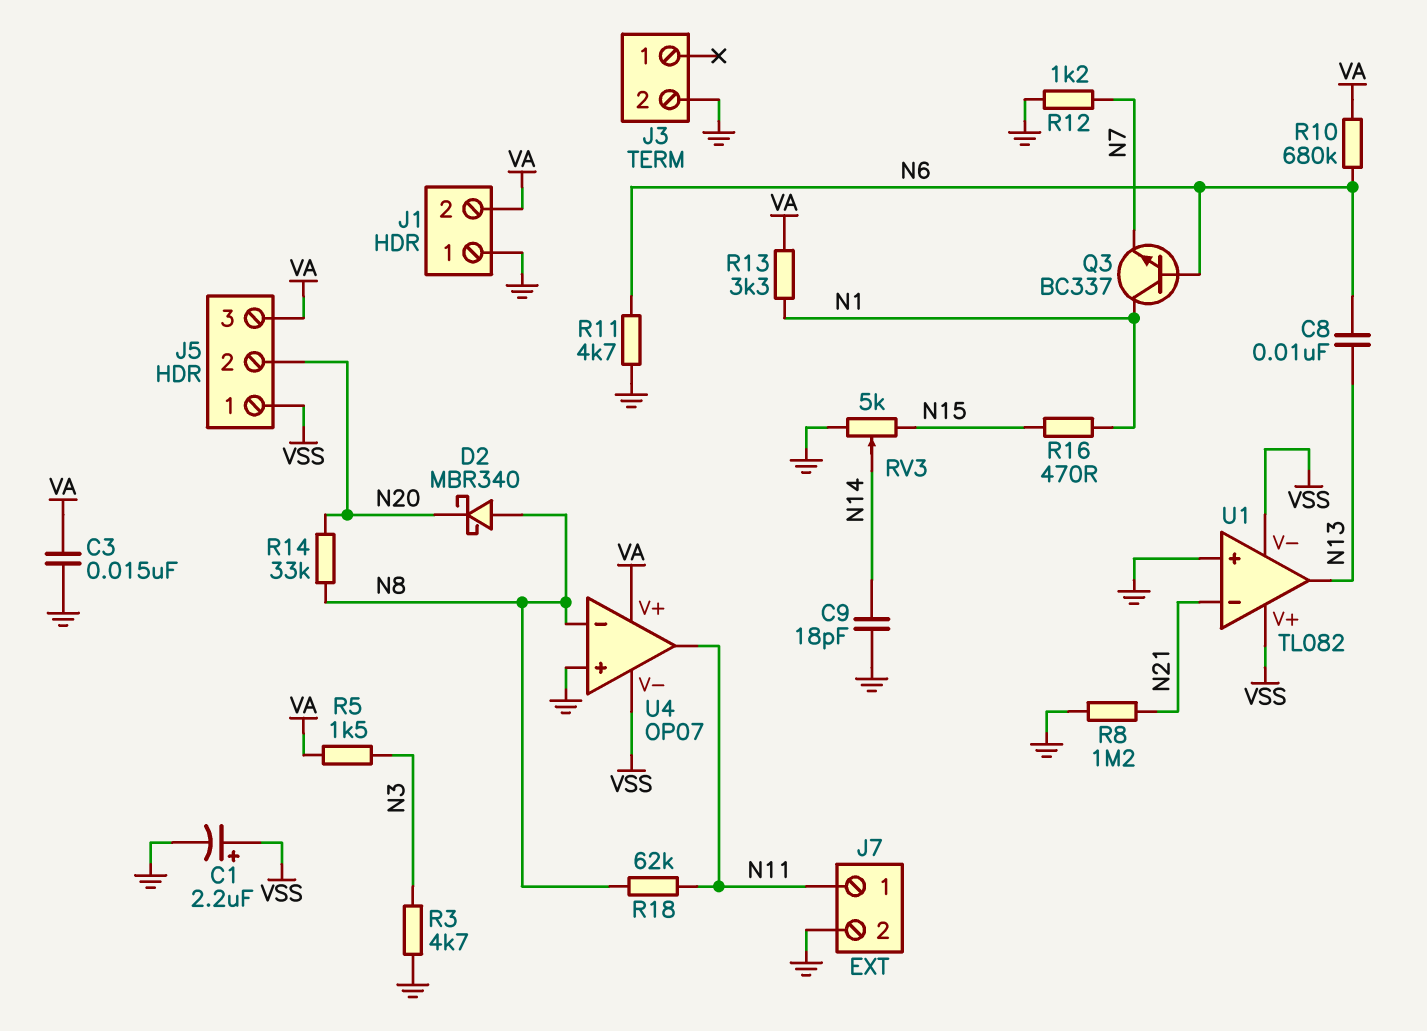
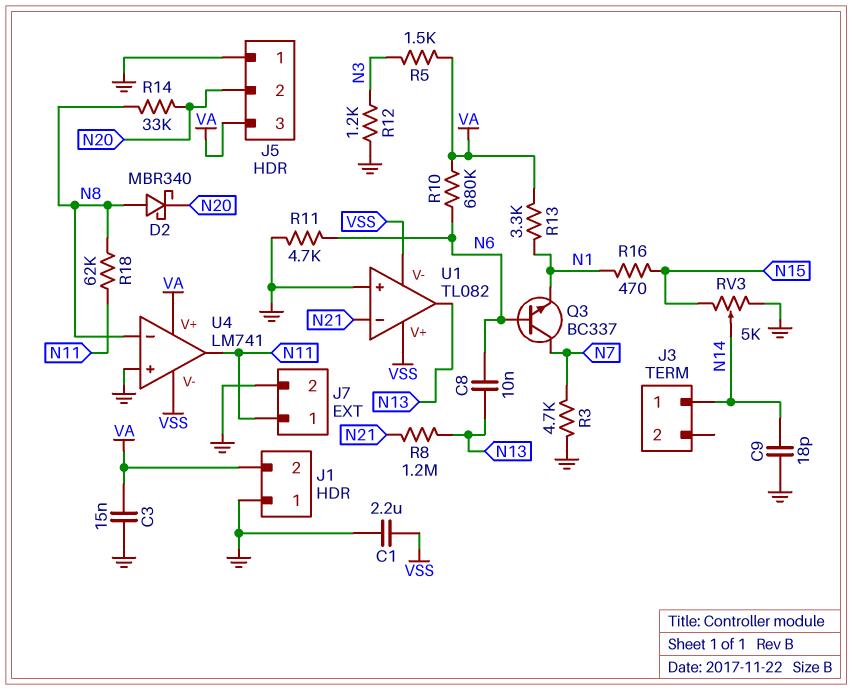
C1: 2.2uF (plus VSS, minus GND) -> 2.2uF (GND, VSS)
J3 pin 1: none -> N14
J3 pin 2: GND -> none
J5 pin 1: VSS -> GND
Q3: NPN BC337 (B N6, C N1, E N7) -> NPN BC337 (B N6, C N7, E N1)
R3: 4.7k (GND, N3) -> 4.7k (GND, N7)
R8: 1.2M (GND, N21) -> 1.2M (N13, N21)
R12: 1.2k (GND, N7) -> 1.2k (GND, N3)
U4: OP07 -> LM741

